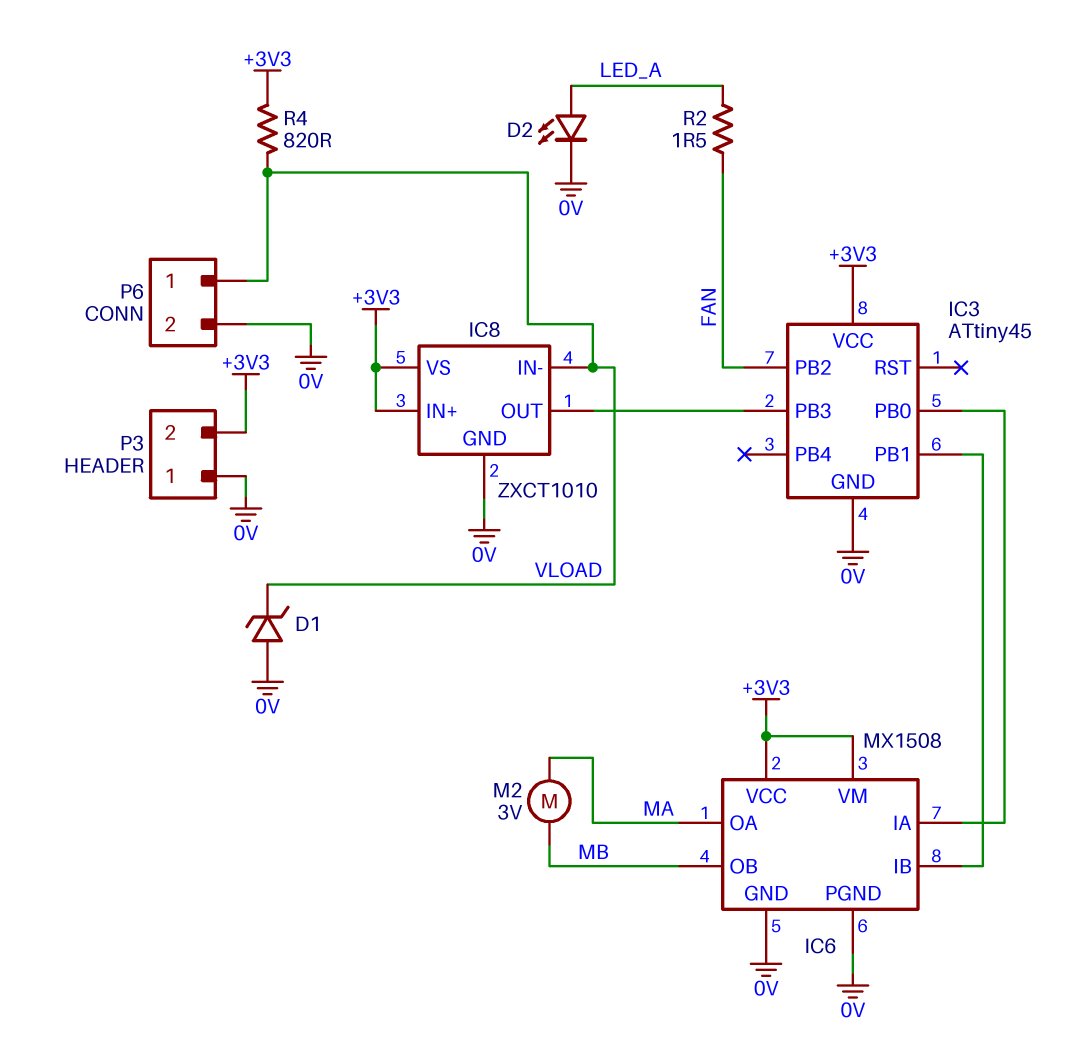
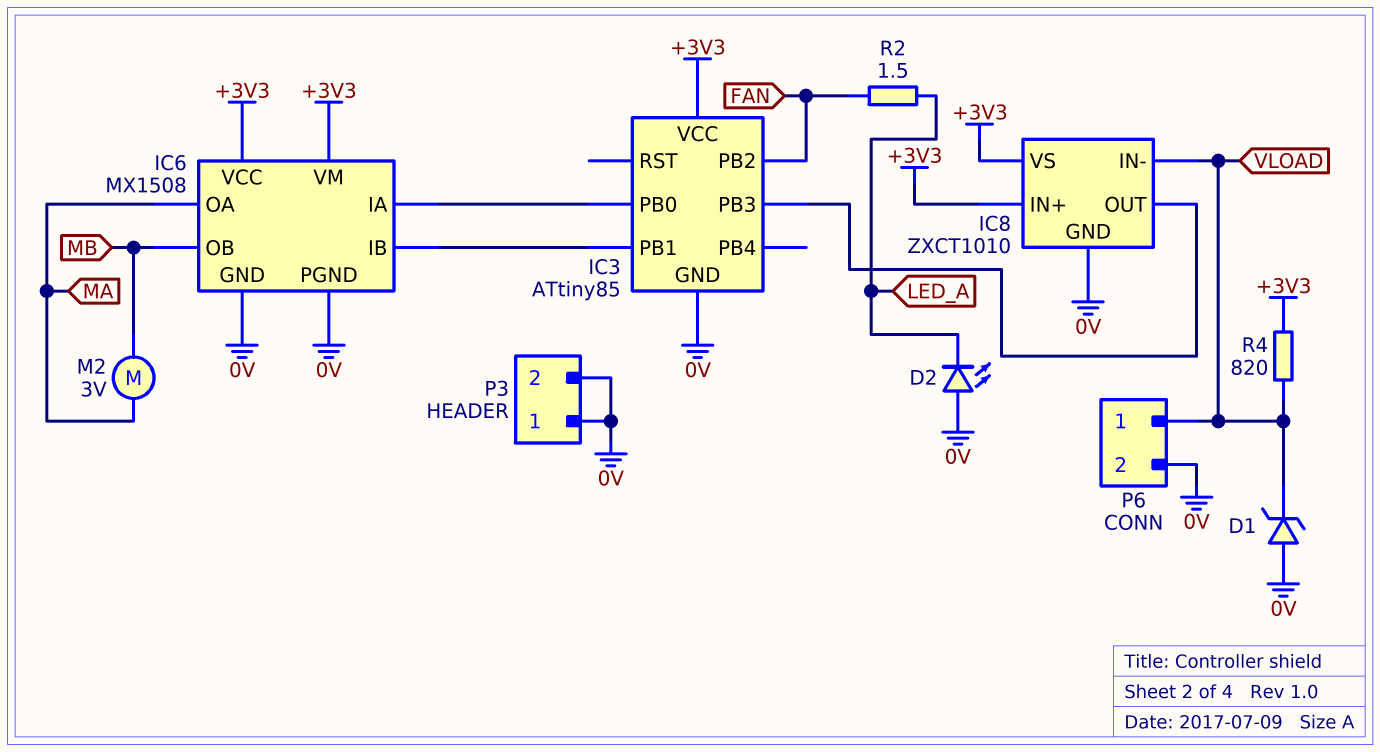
D2: LED (A LED_A, K 0V) -> LED (A 0V, K LED_A)
IC3: ATtiny45 -> ATtiny85
P3 pin 2: +3V3 -> 0V

